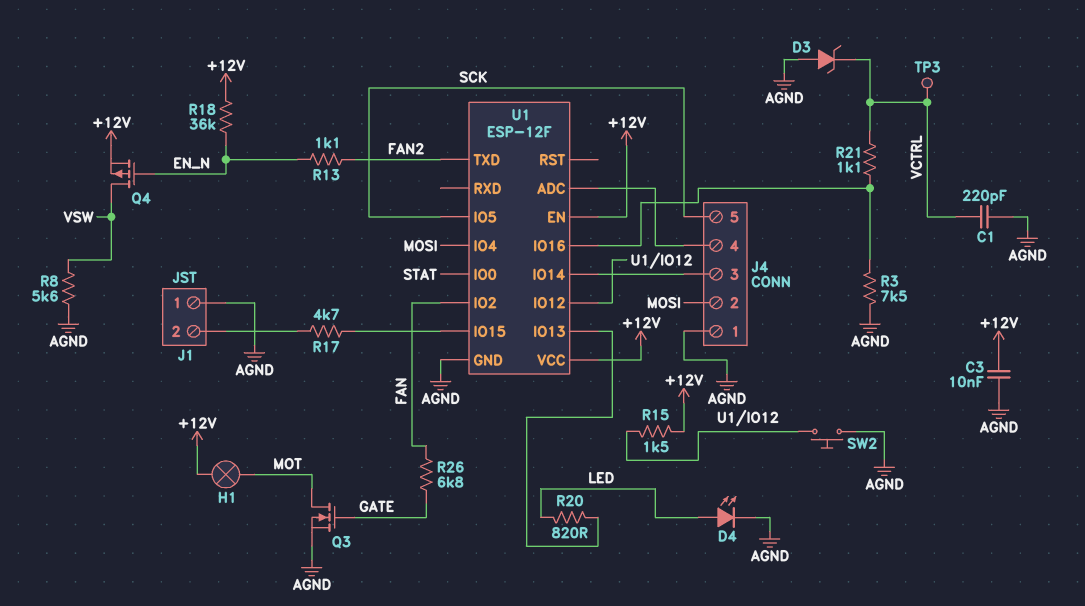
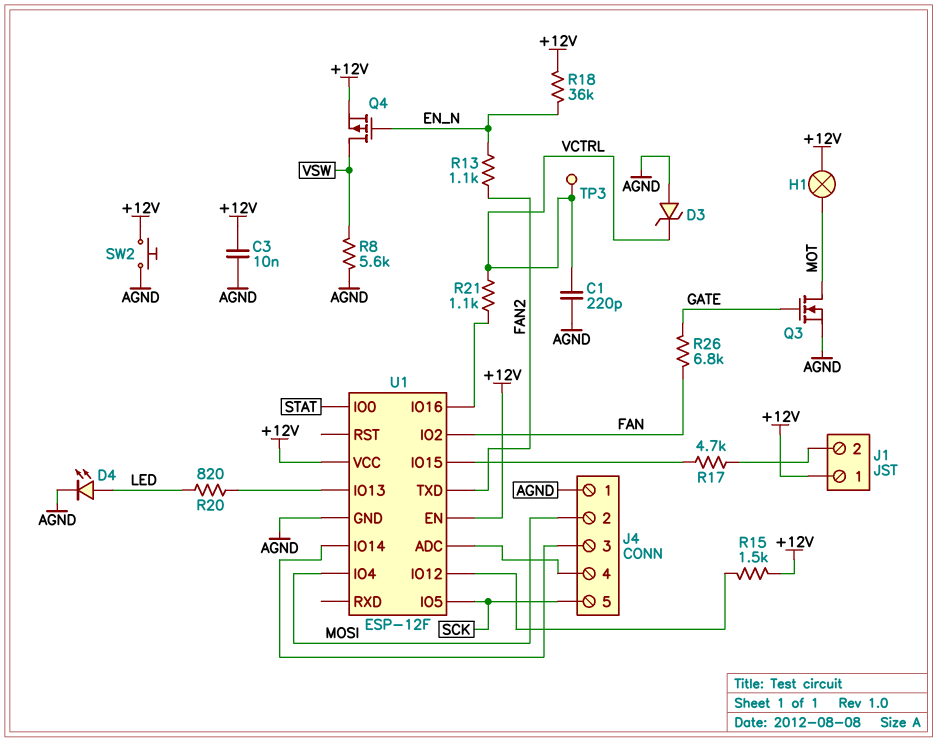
J1 pin 1: AGND -> +12V
R3: 7.5k (AGND, U1/IO16) -> none
SW2: button (AGND, U1/IO12) -> button (+12V, AGND)

